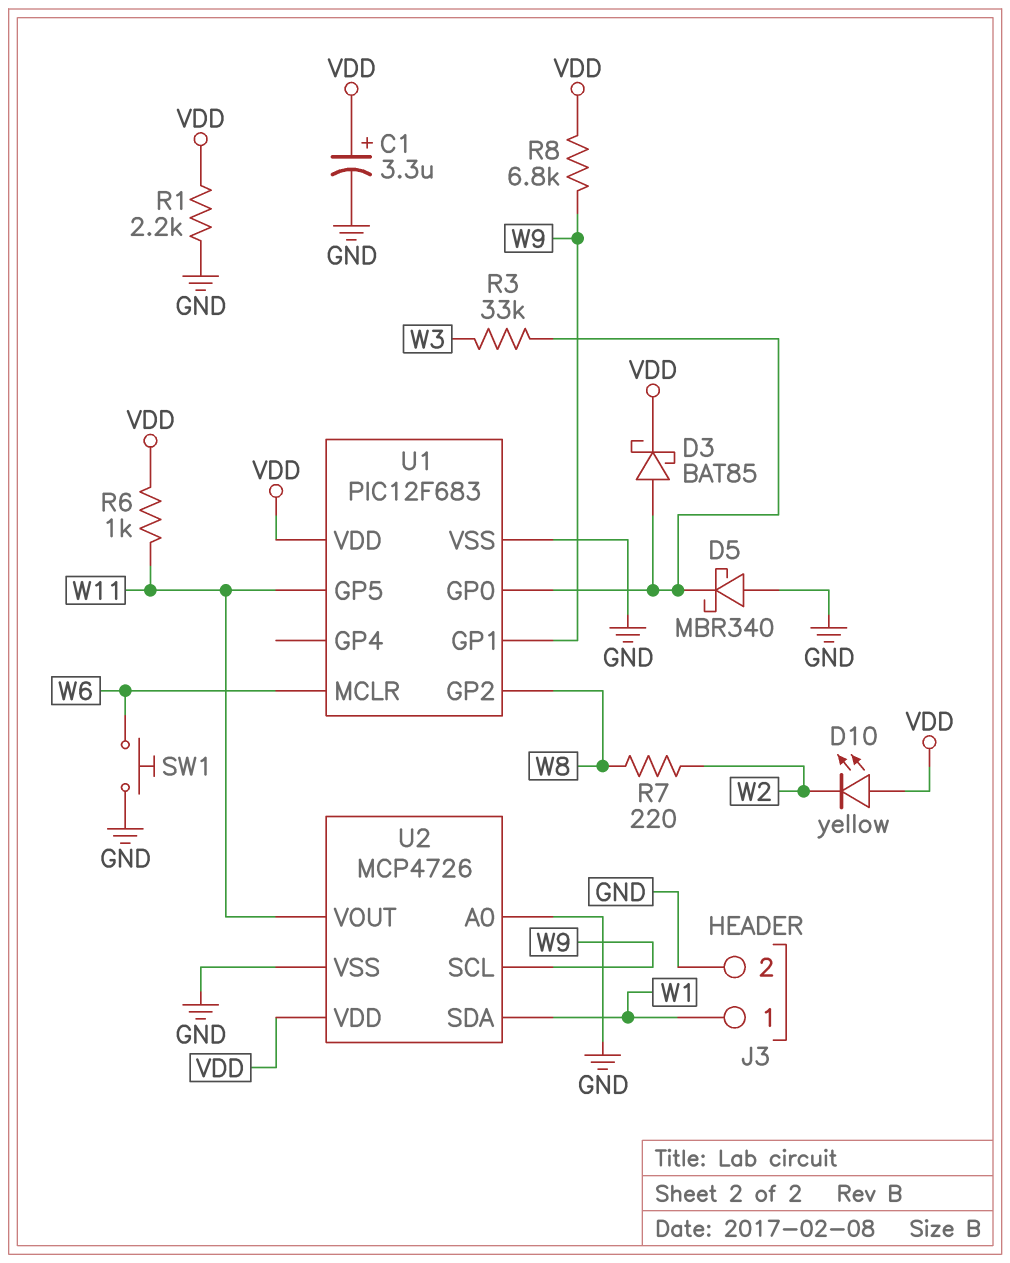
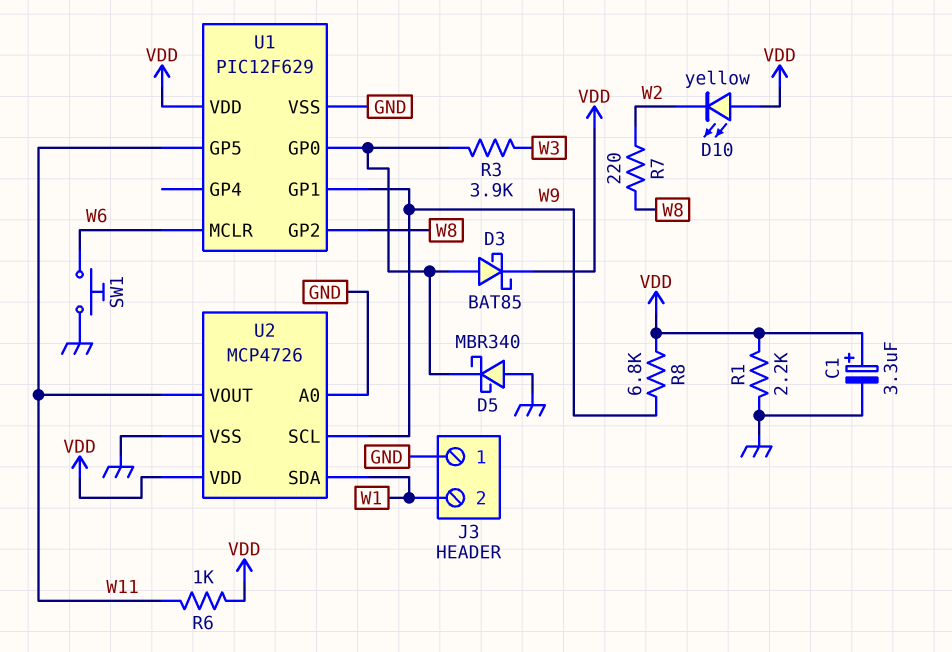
J3 pin 1: W1 -> GND
J3 pin 2: GND -> W1
R3: 33k (U1/GP0, W3) -> 3.9k (U1/GP0, W3)
U1: PIC12F683 -> PIC12F629

